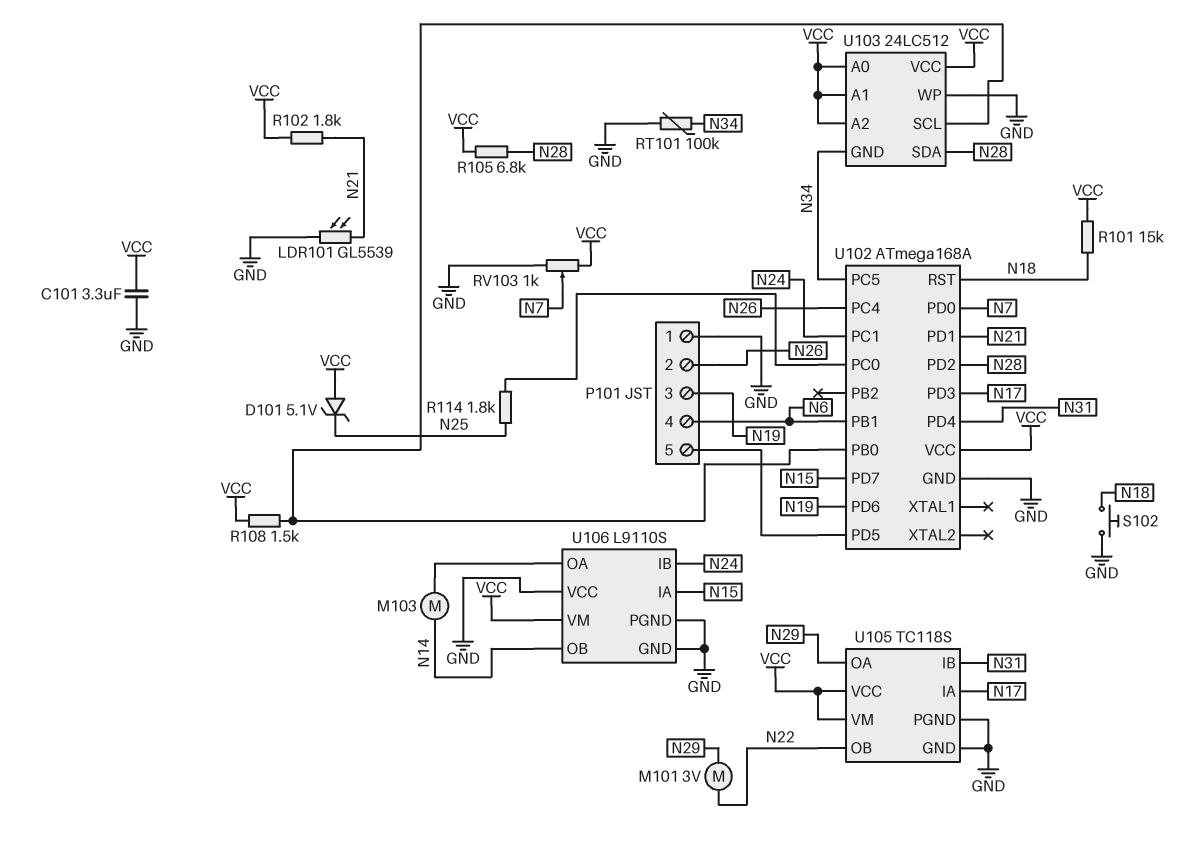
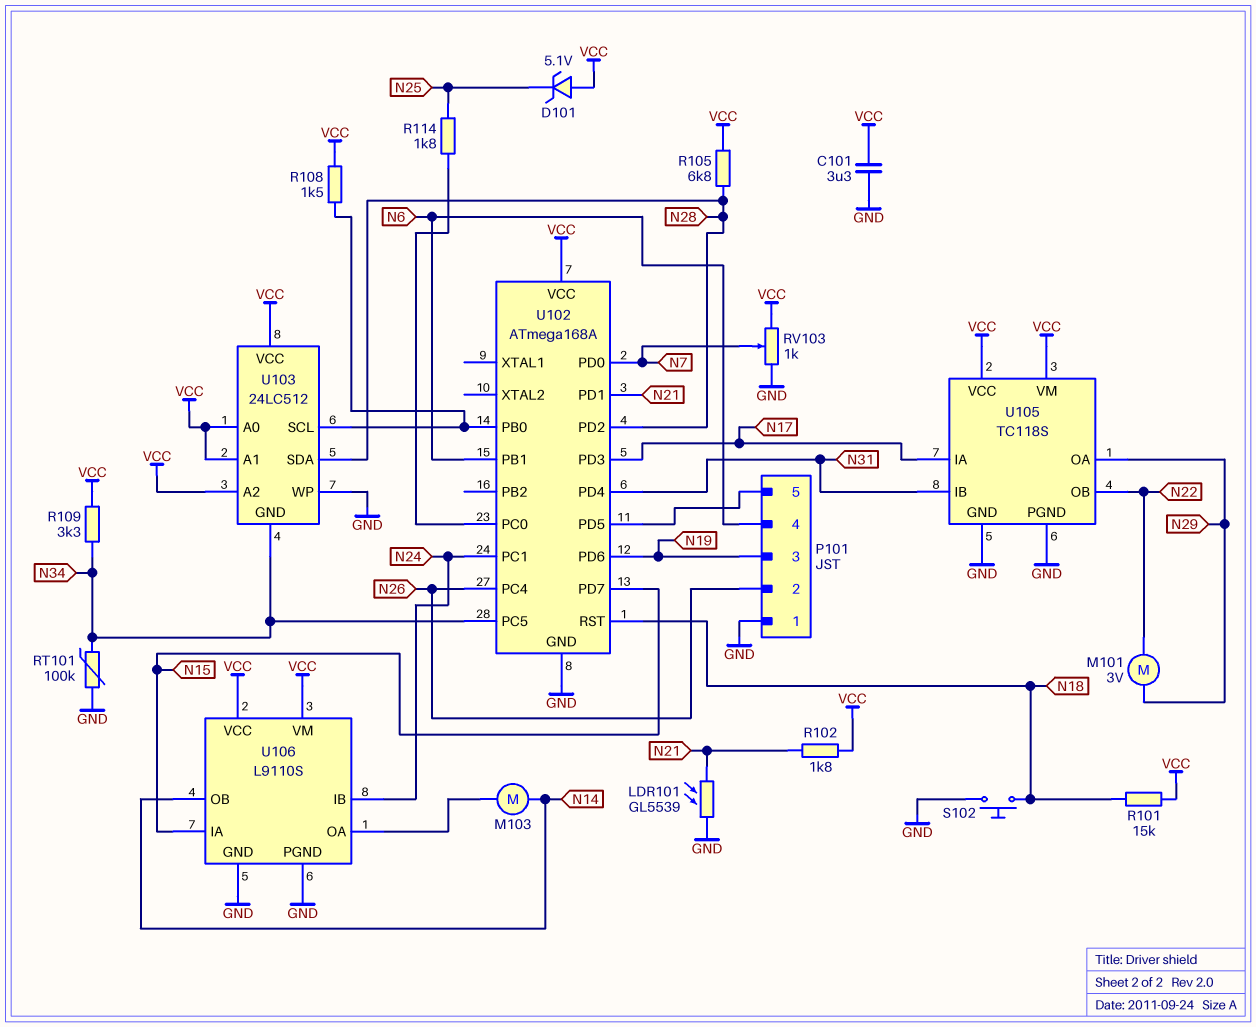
R109: none -> 3.3k (N34, VCC)
U106 pin VCC: GND -> VCC

